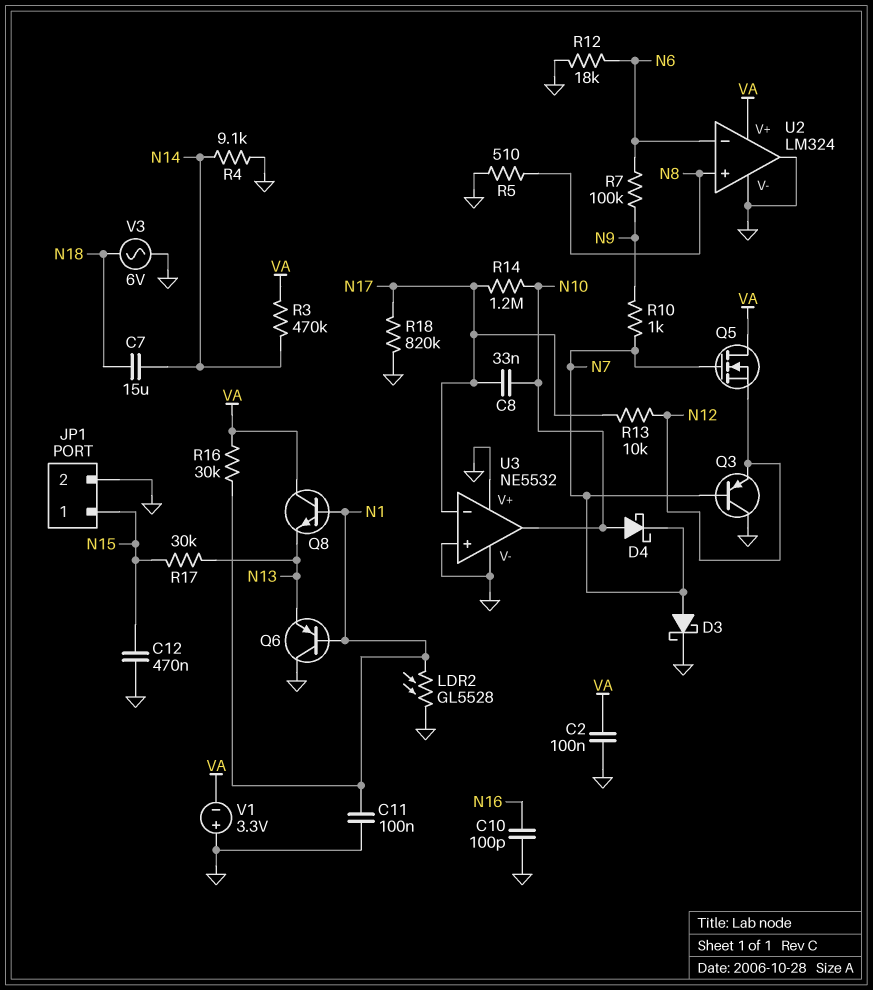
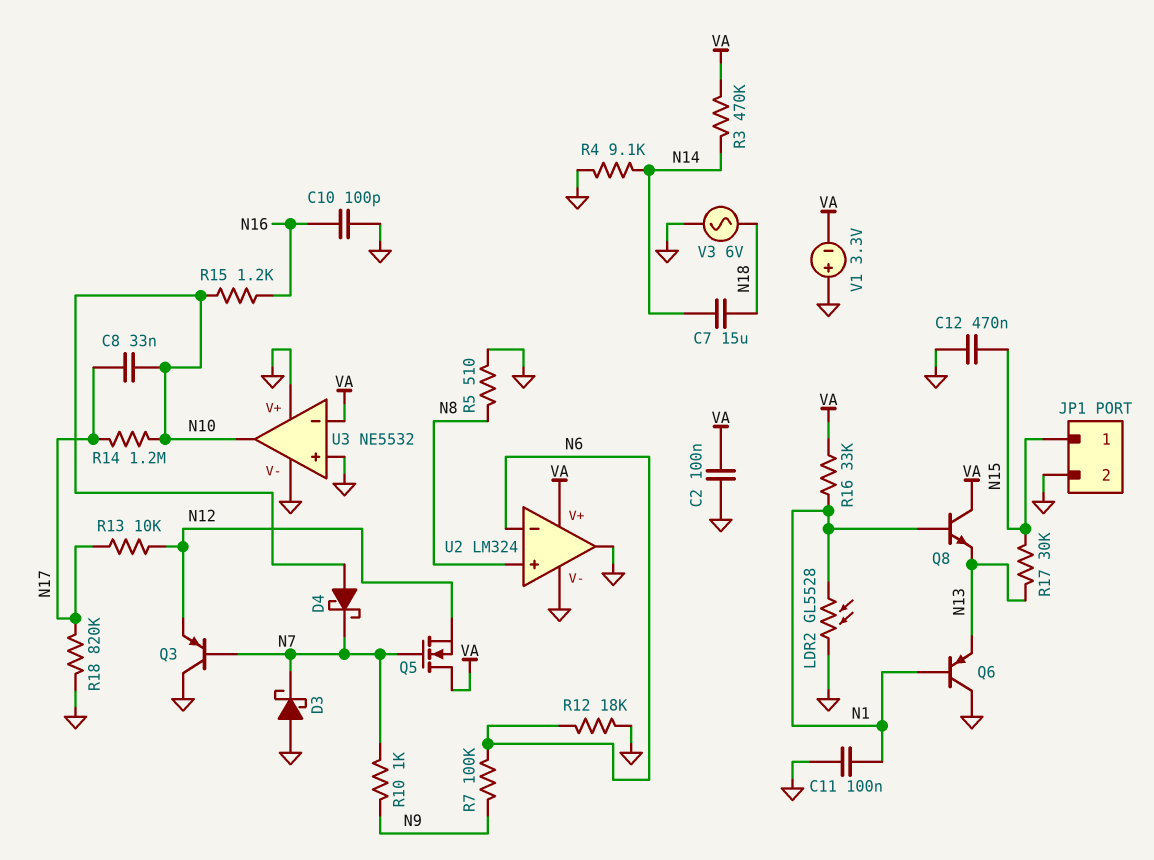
D3: schottky (A N7, K GND) -> schottky (A GND, K N7)
R15: none -> 1.2k (N10, N16)
R16: 30k (N1, VA) -> 33k (N1, VA)
U3 pin in-: N17 -> VA

